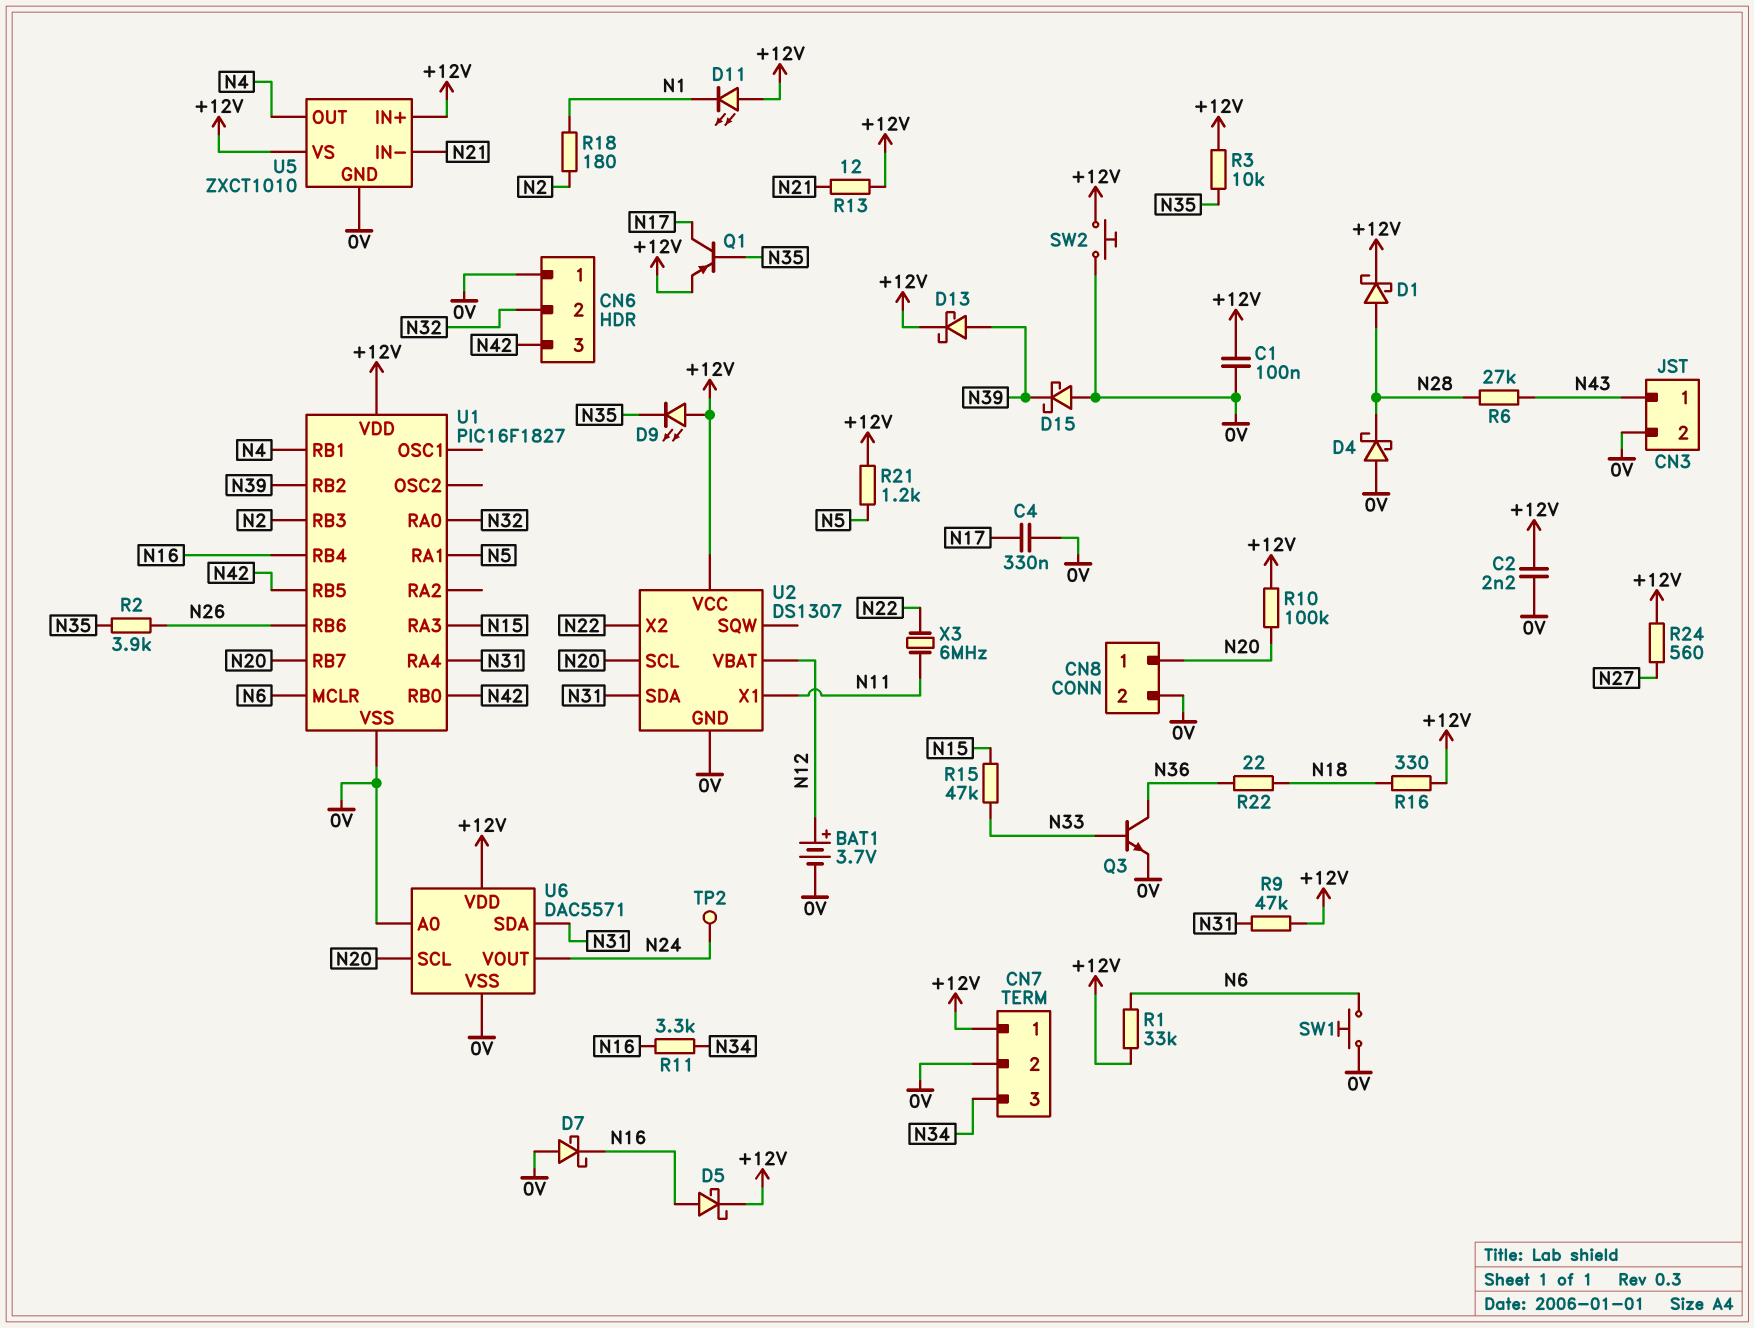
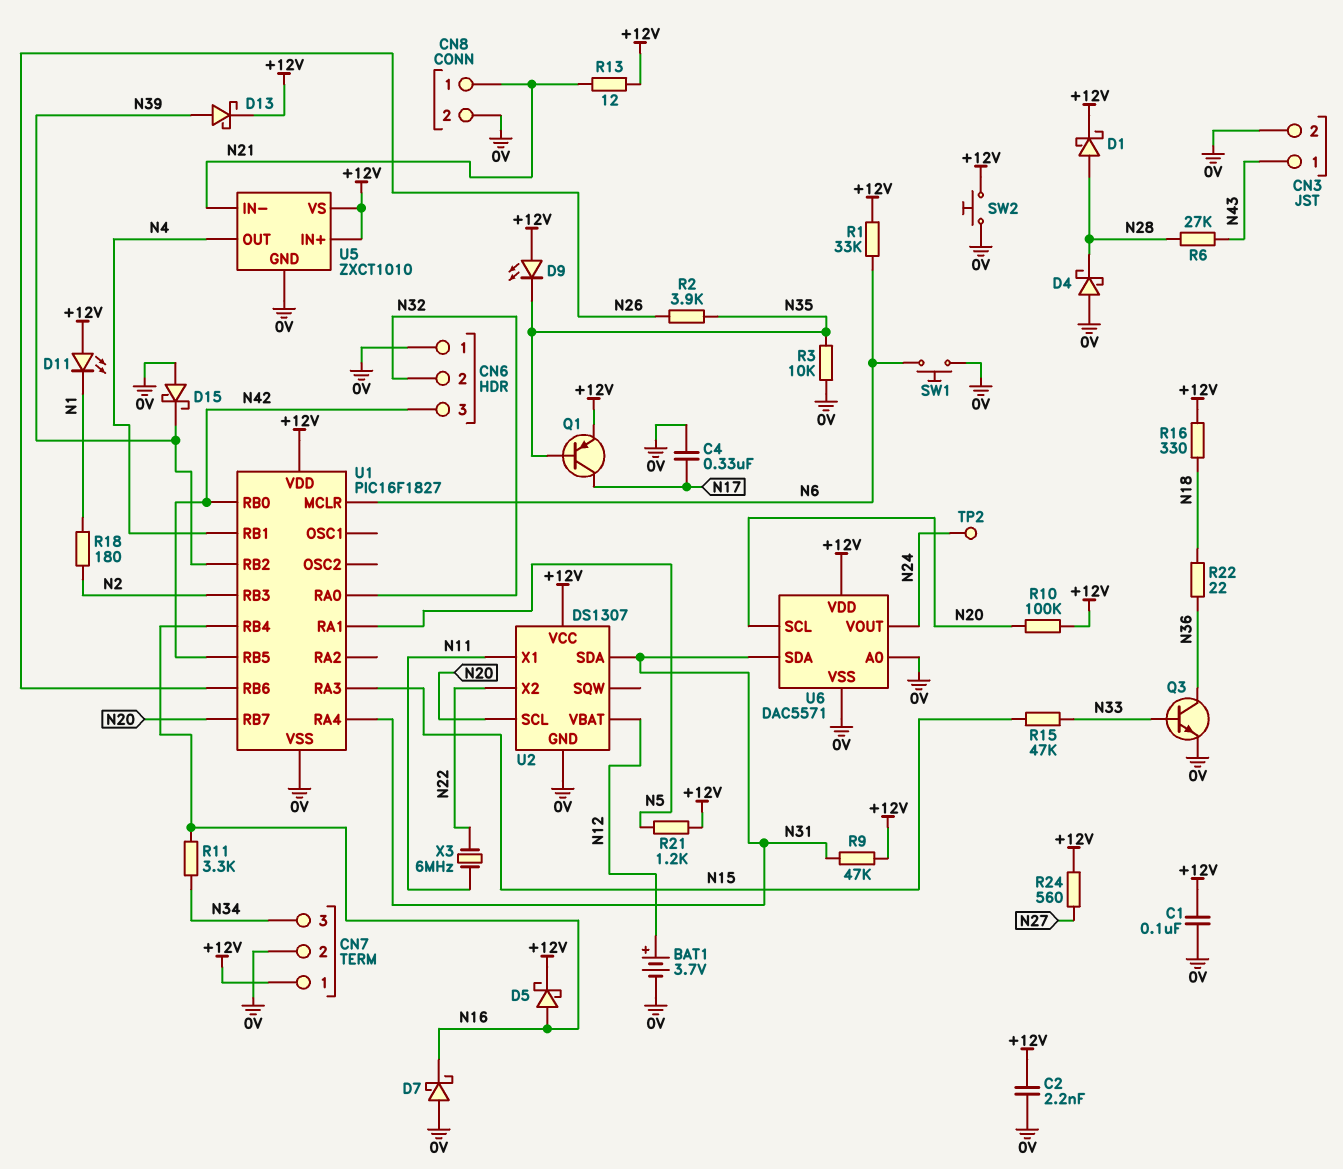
CN8 pin 1: N20 -> N21
R3: 10k (+12V, N35) -> 10k (0V, N35)

